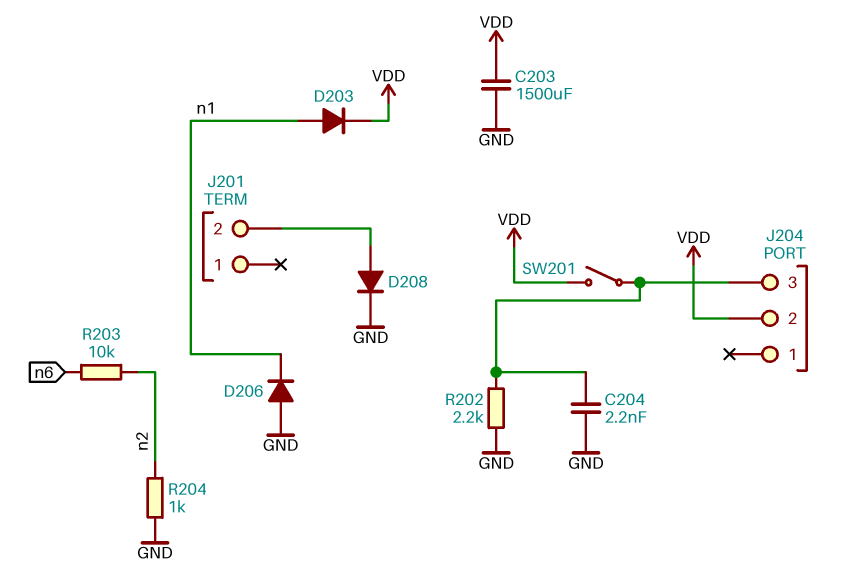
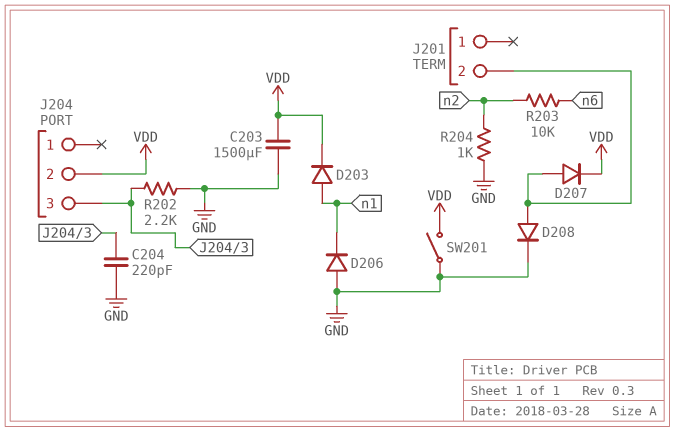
C204: 2.2nF (GND, J204/3) -> 220pF (GND, J204/3)
D207: none -> diode (A J201/2, K VDD)
SW201: switch (J204/3, VDD) -> switch (GND, VDD)

